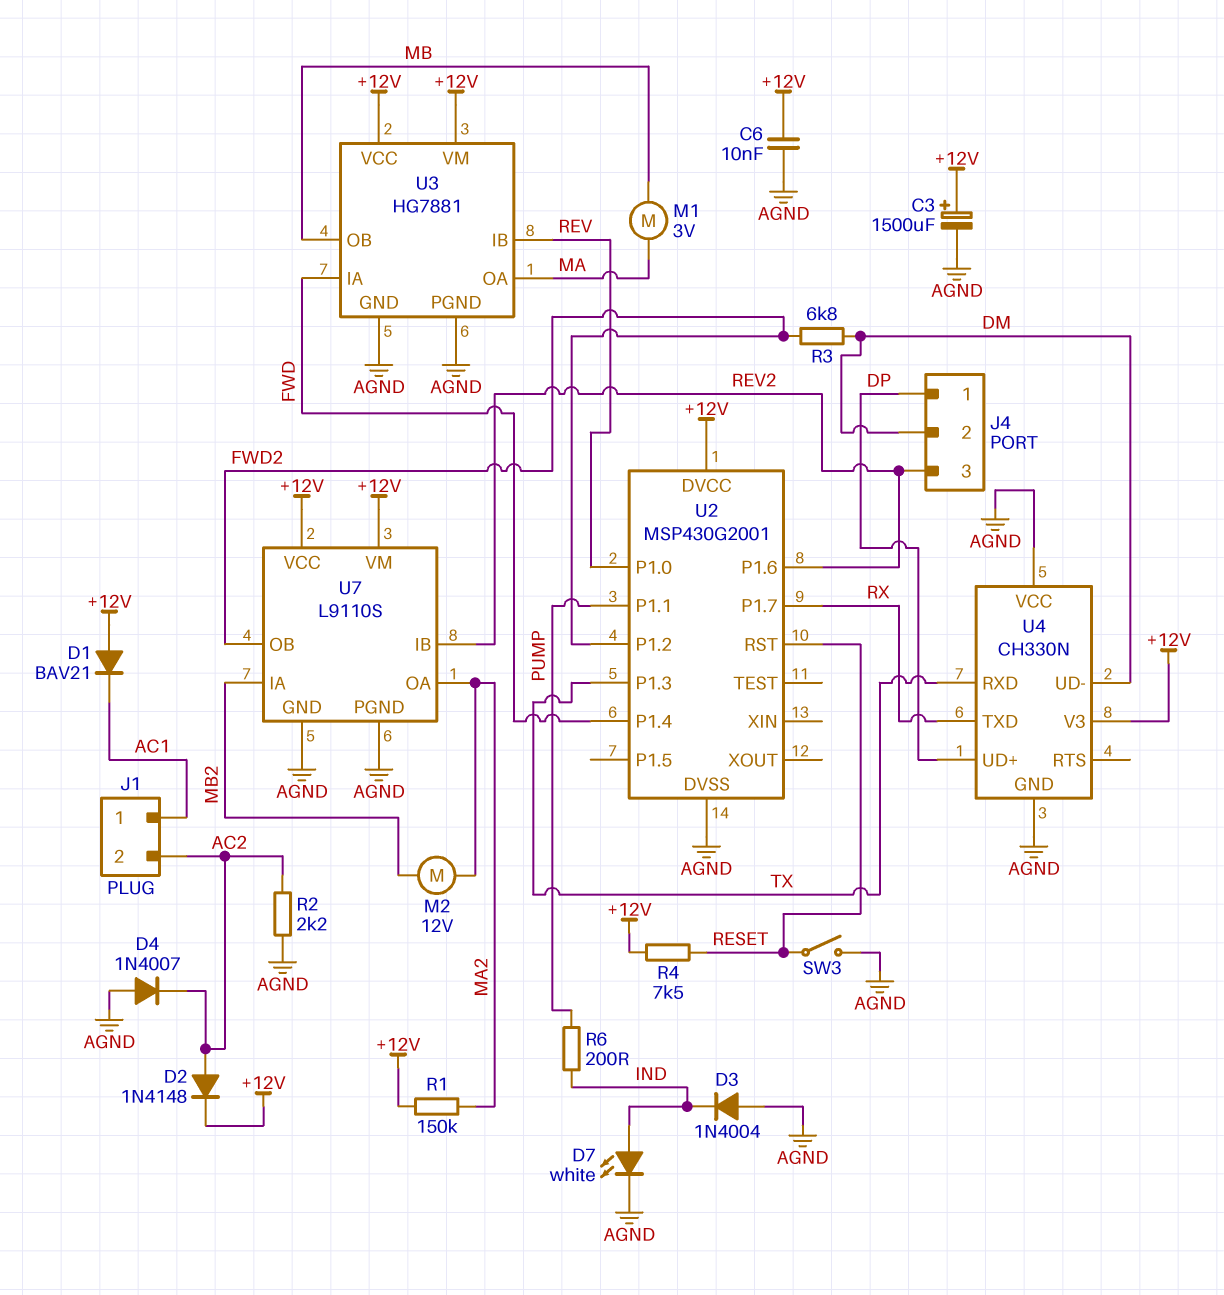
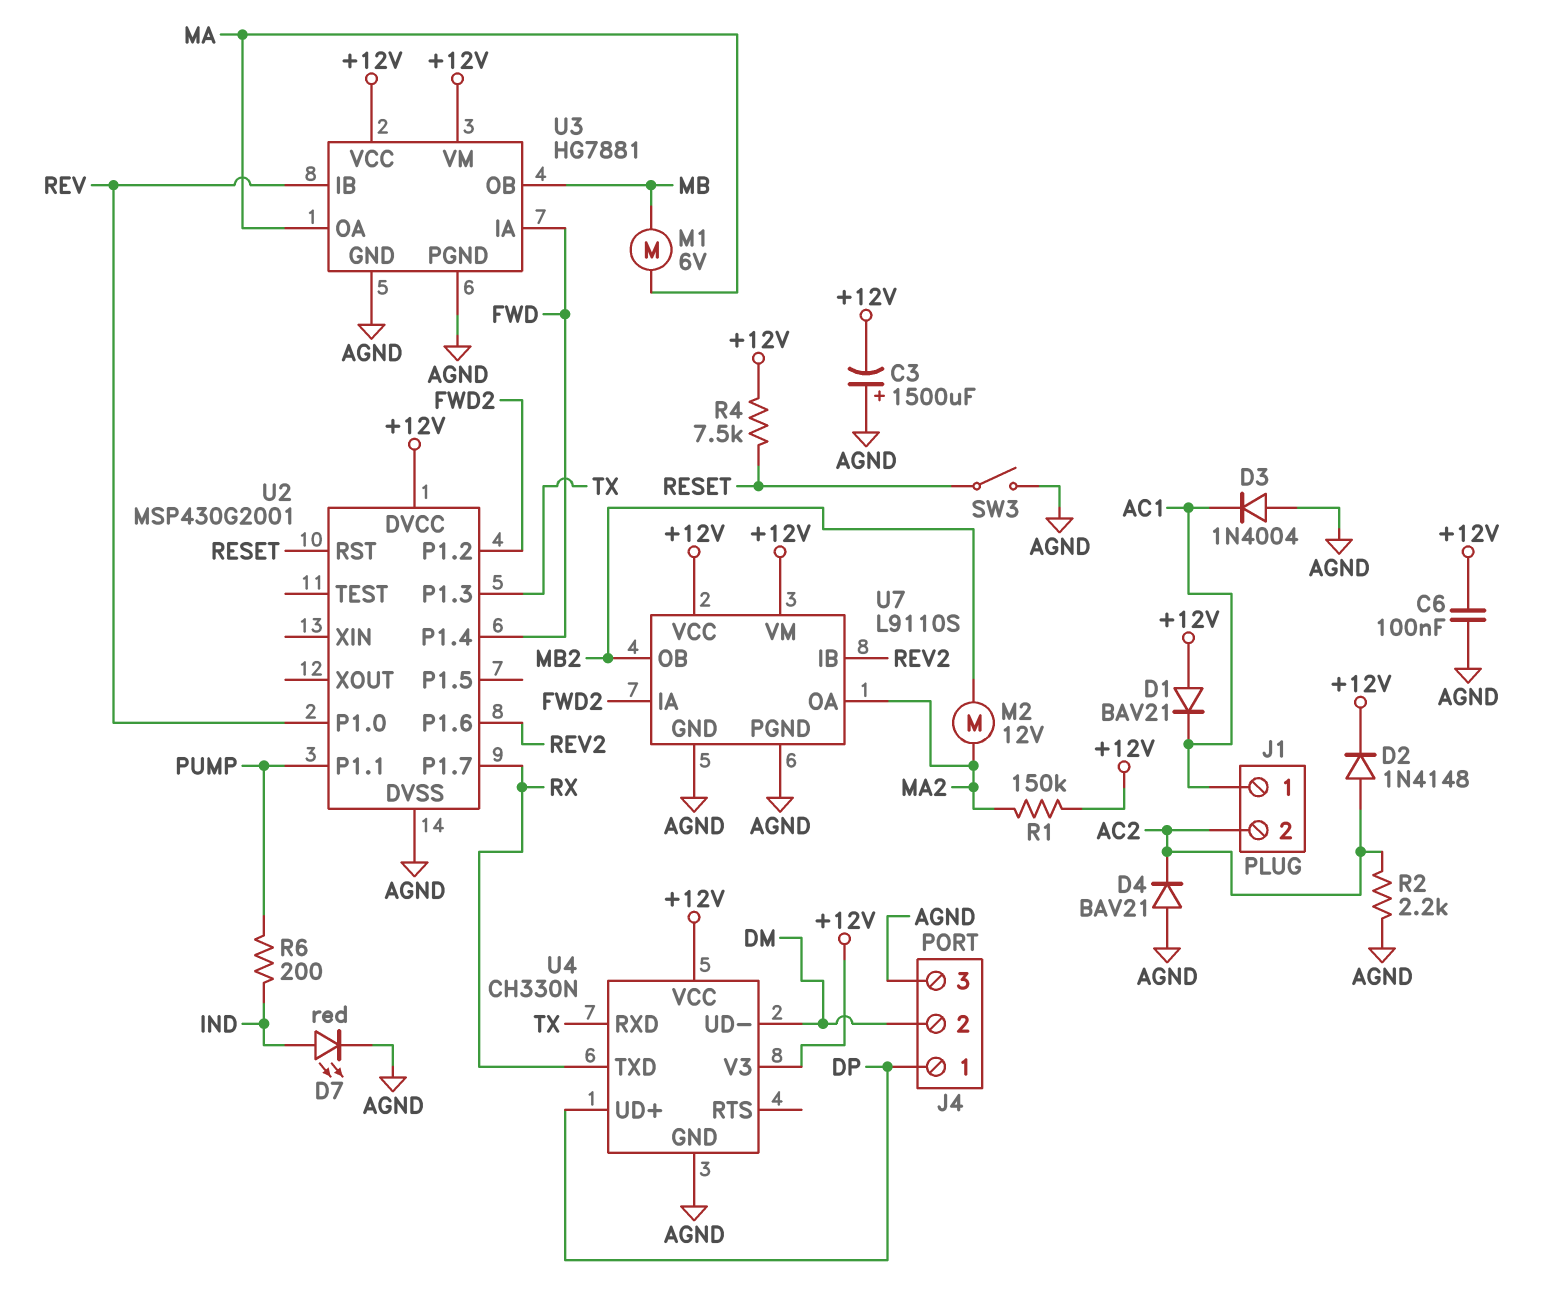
C3: 1500uF (plus +12V, minus AGND) -> 1500uF (plus AGND, minus +12V)
C6: 10nF (+12V, AGND) -> 100nF (+12V, AGND)
D3: diode 1N4004 (A AGND, K IND) -> diode 1N4004 (A AGND, K AC1)
D4: diode 1N4007 (A AGND, K AC2) -> diode BAV21 (A AGND, K AC2)
D7: LED white (A IND, K AGND) -> LED red (A IND, K AGND)
J4 pin 3: REV2 -> AGND
M1: motor 3V (MA, MB) -> motor 6V (MA, MB)
R3: 6.8k (DM, FWD2) -> none
U4 pin VCC: AGND -> +12V
U7 pin IA: MB2 -> FWD2
U7 pin OB: FWD2 -> MB2

